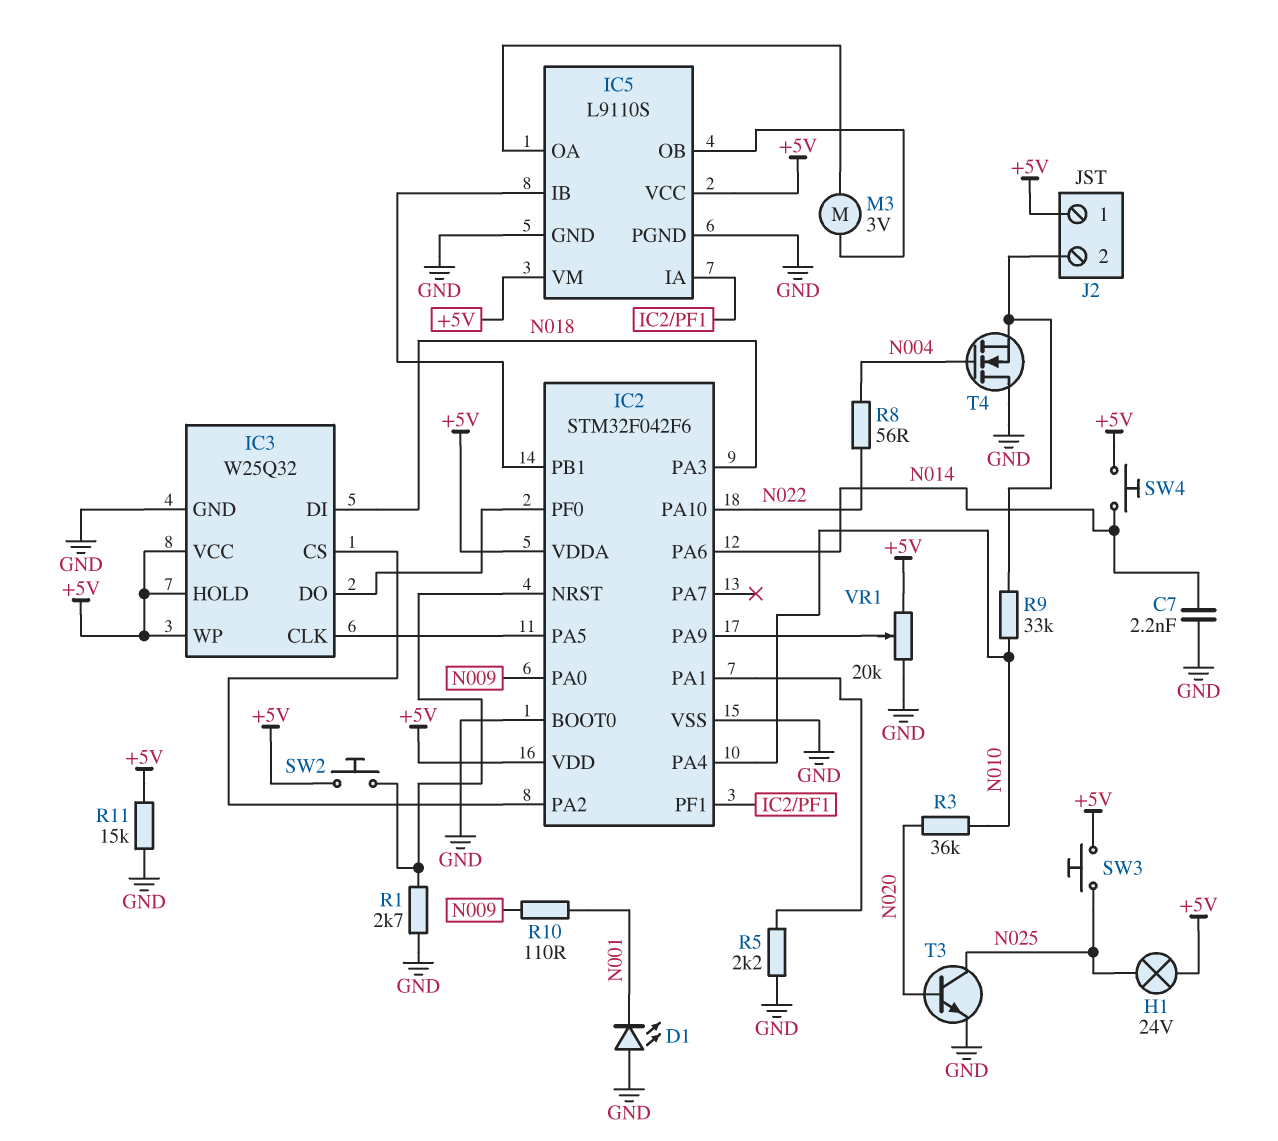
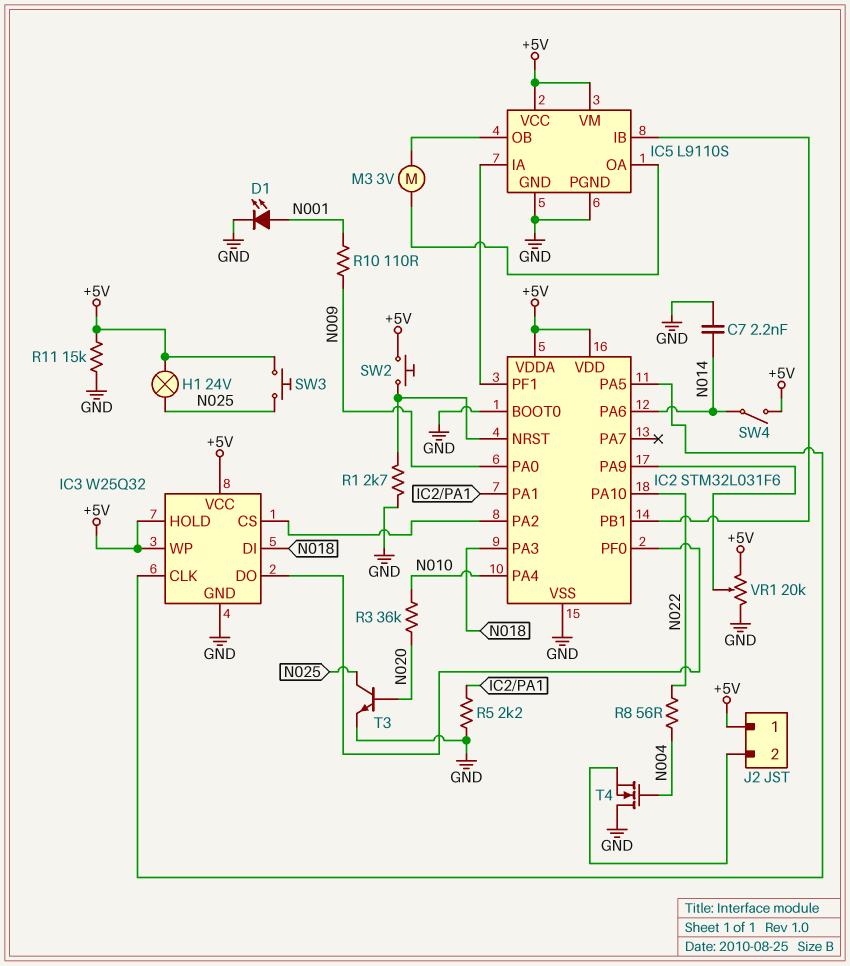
D1: LED (A GND, K N001) -> LED (A N001, K GND)
IC2: STM32F042F6 -> STM32L031F6
R9: 33k (J2/2, N010) -> none
SW4: button (+5V, N014) -> switch (+5V, N014)

